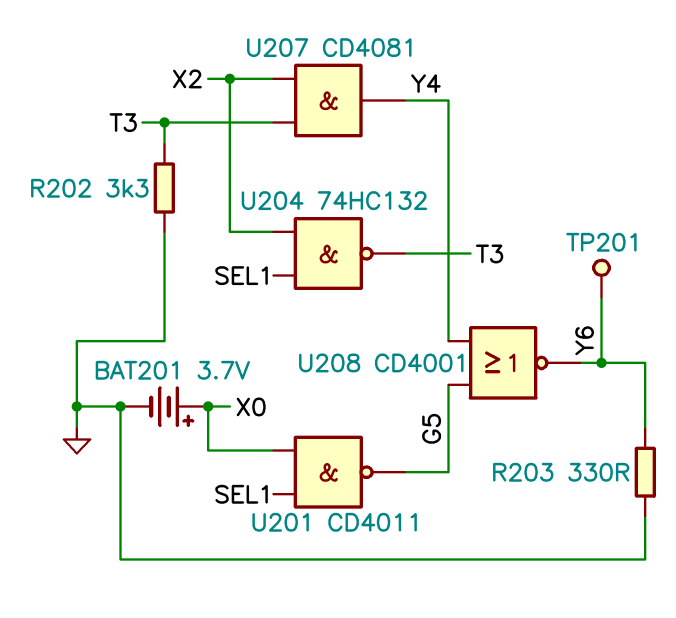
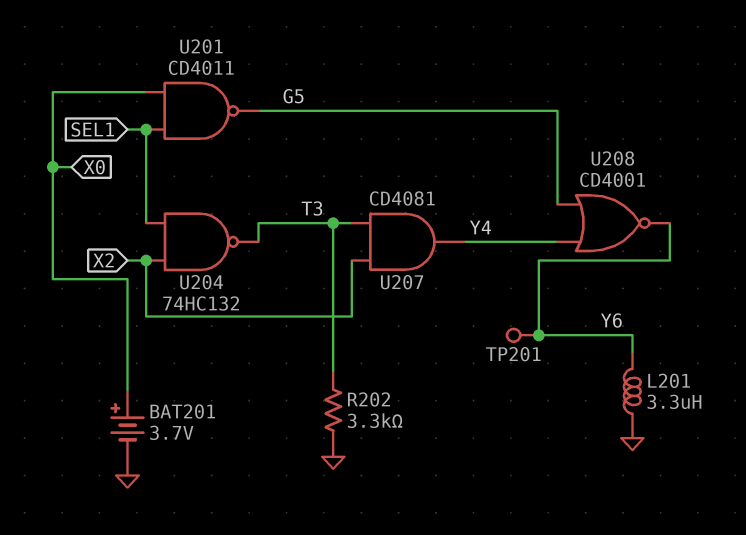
L201: none -> 3.3uH (GND, Y6)
R203: 330 (GND, Y6) -> none

